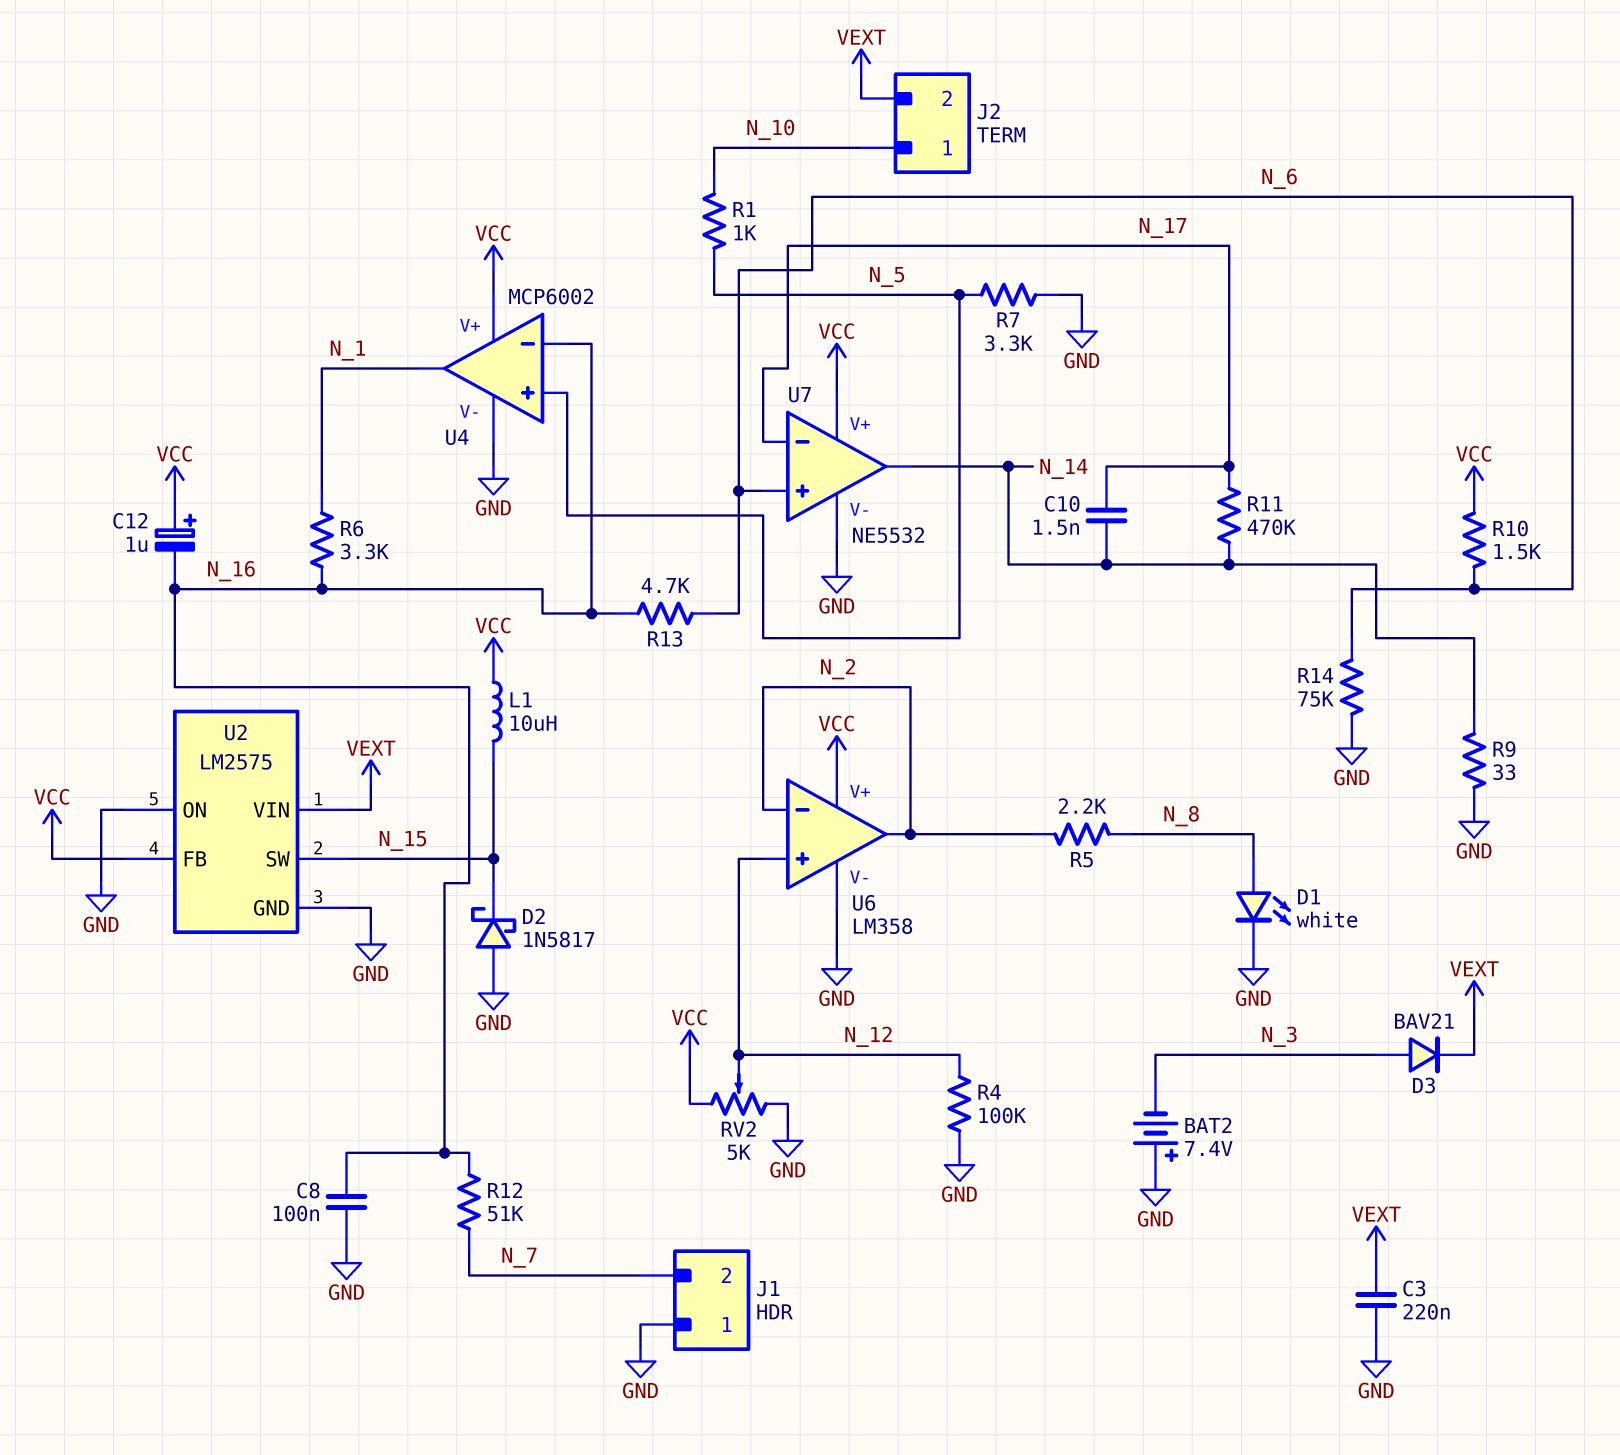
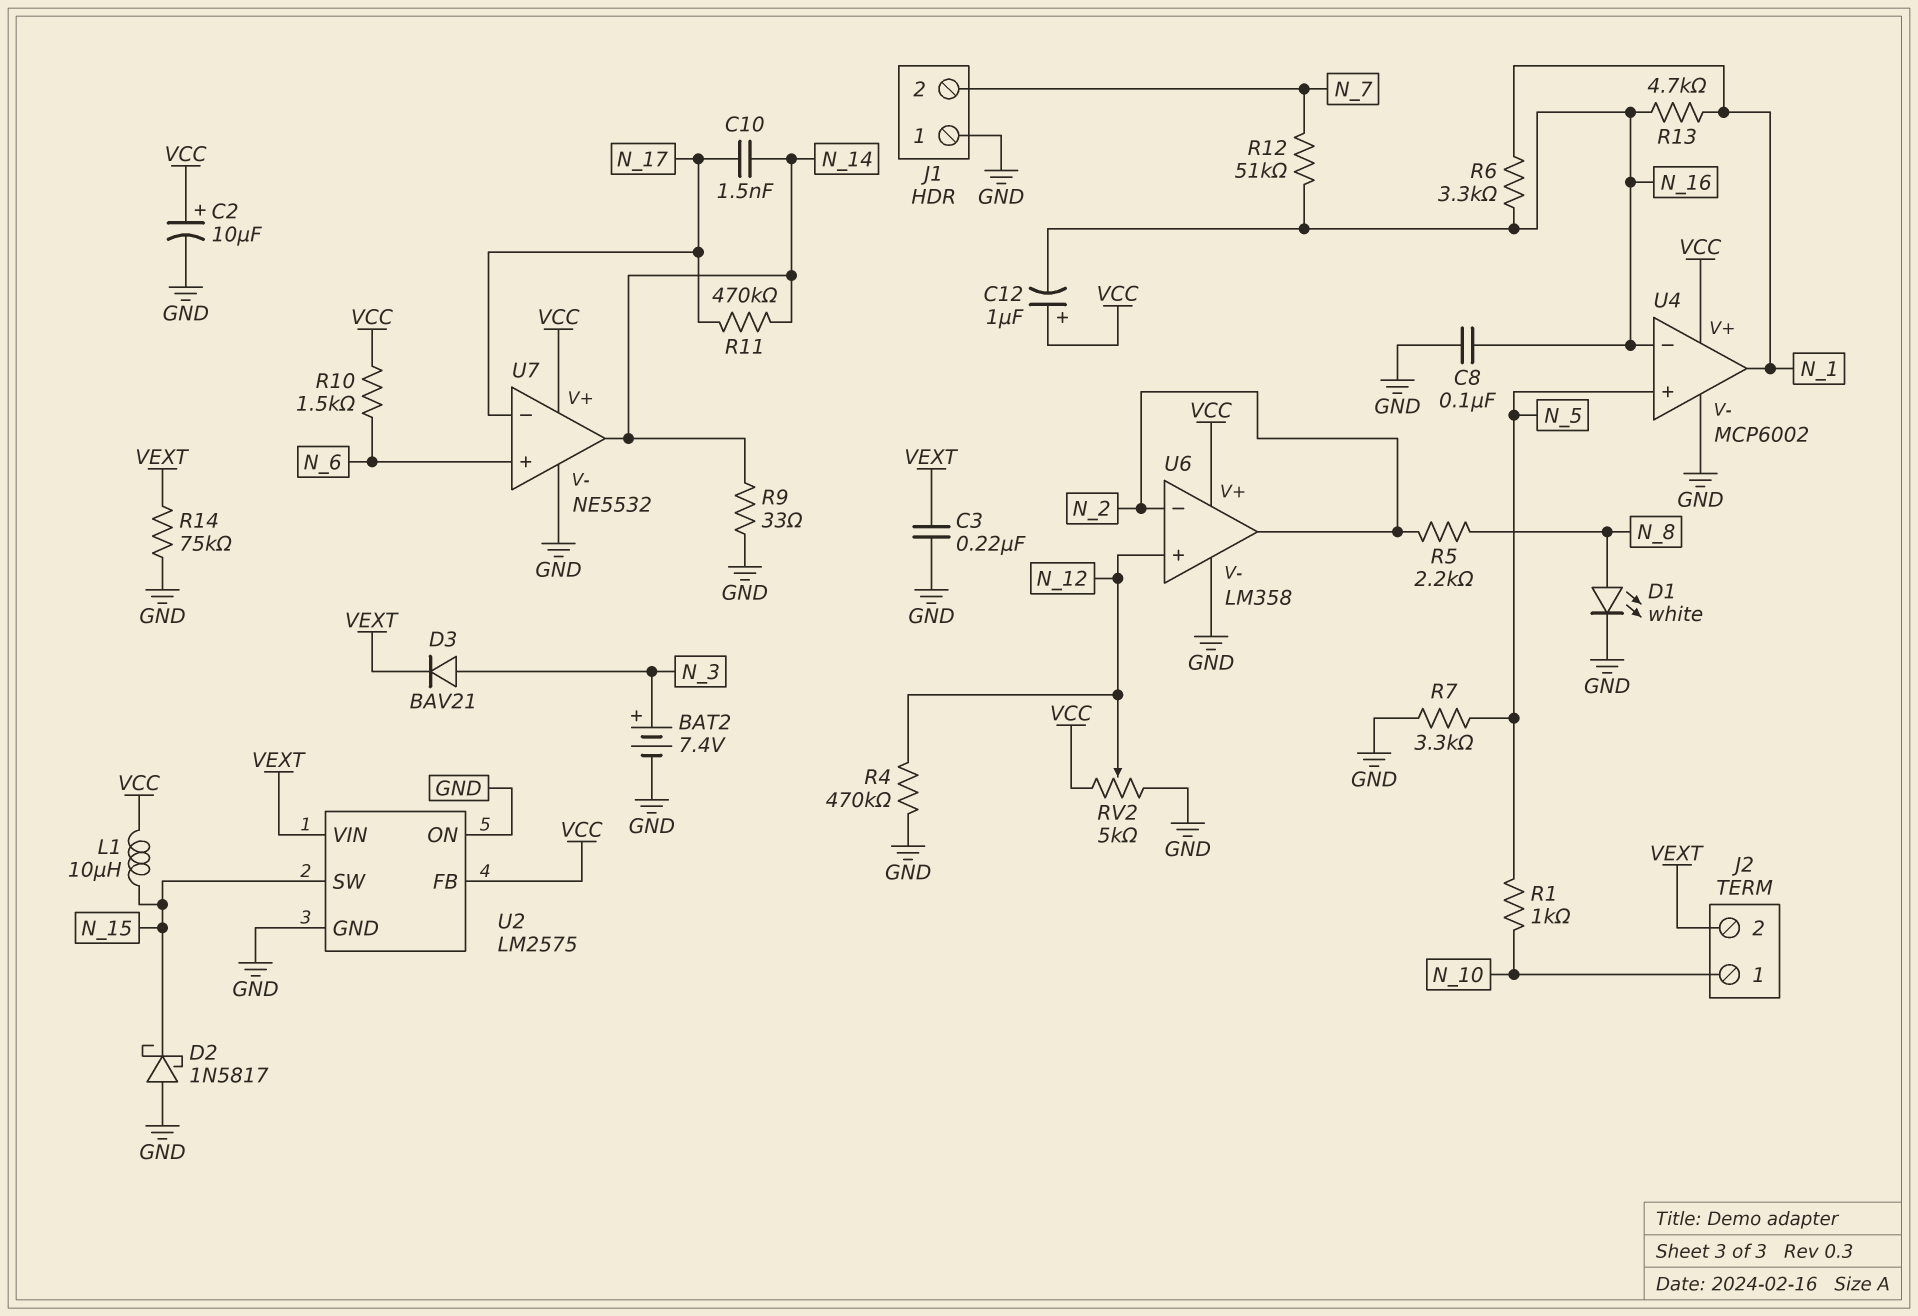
BAT2: 7.4V (plus GND, minus N_3) -> 7.4V (plus N_3, minus GND)
C2: none -> 10uF (plus VCC, minus GND)
R4: 100k (GND, N_12) -> 470k (GND, N_12)
R13: 4.7k (N_6, N_16) -> 4.7k (N_1, N_16)
R14: 75k (GND, N_6) -> 75k (GND, VEXT)

